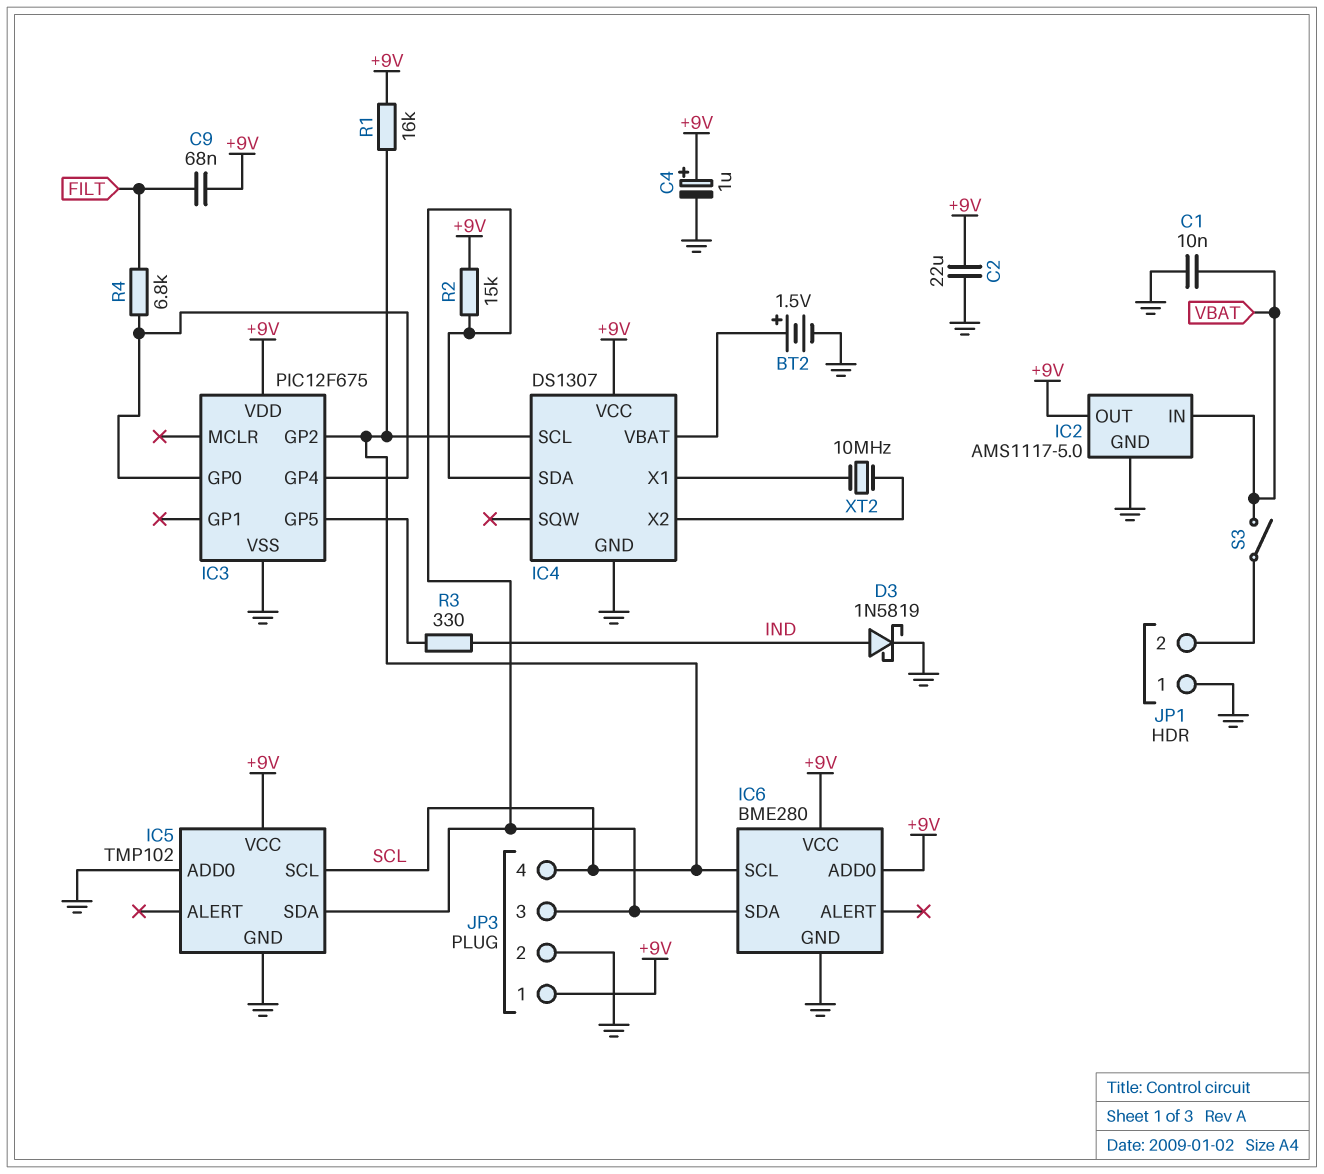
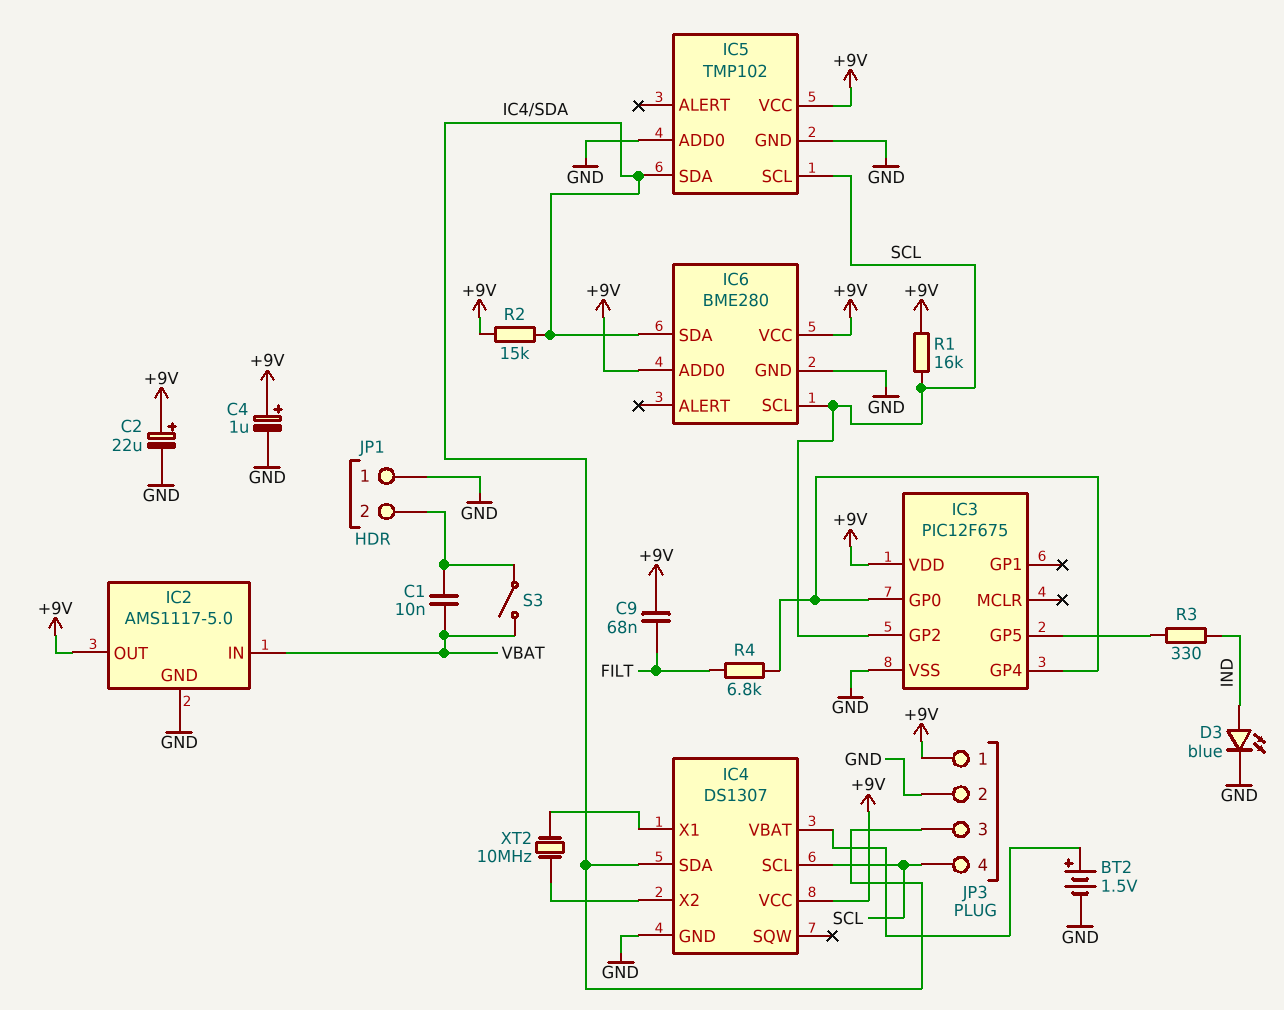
C1: 10nF (GND, VBAT) -> 10nF (JP1/2, VBAT)
C2: 22uF (+9V, GND) -> 22uF (plus +9V, minus GND)
D3: schottky 1N5819 (A IND, K GND) -> LED blue (A IND, K GND)

